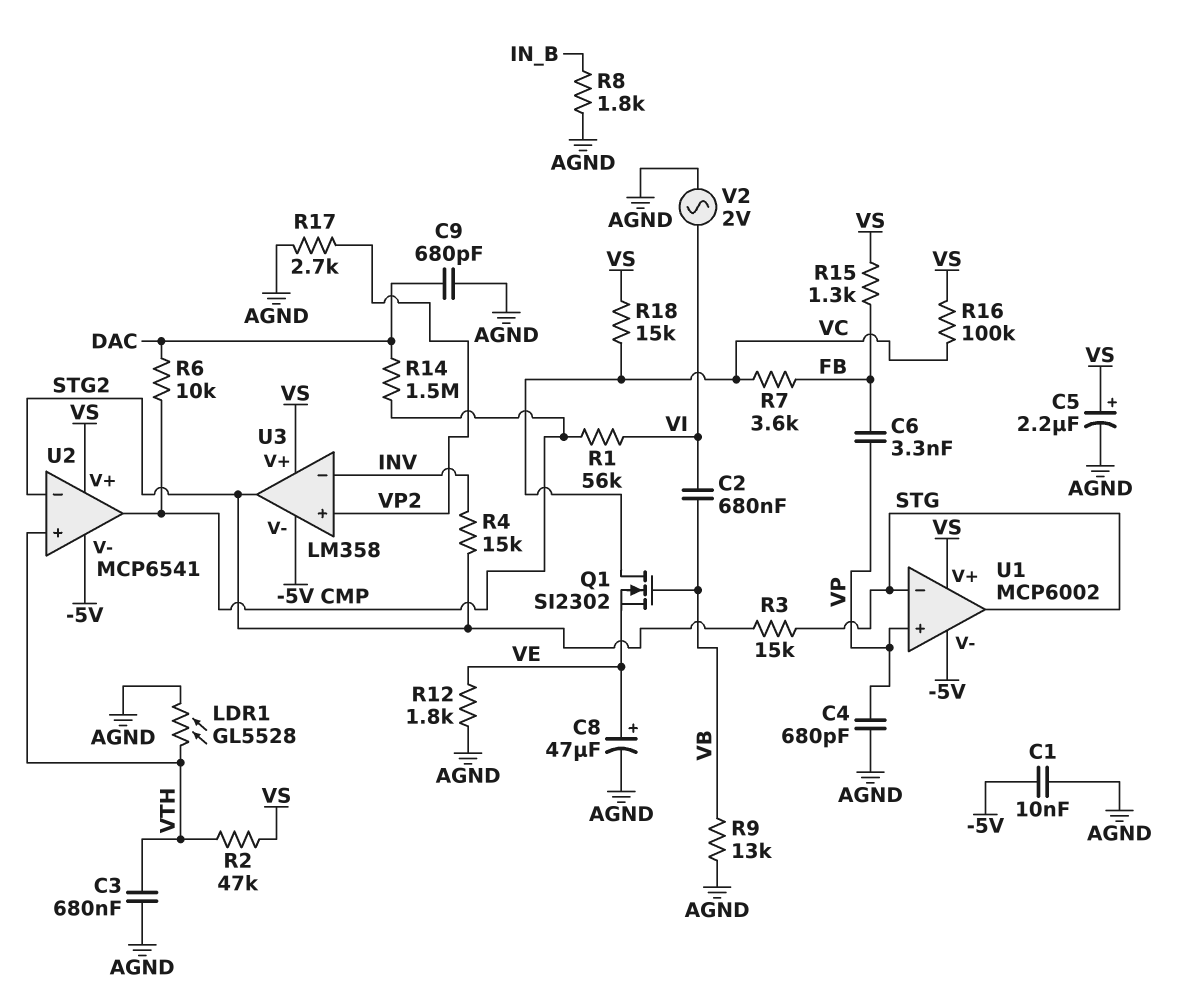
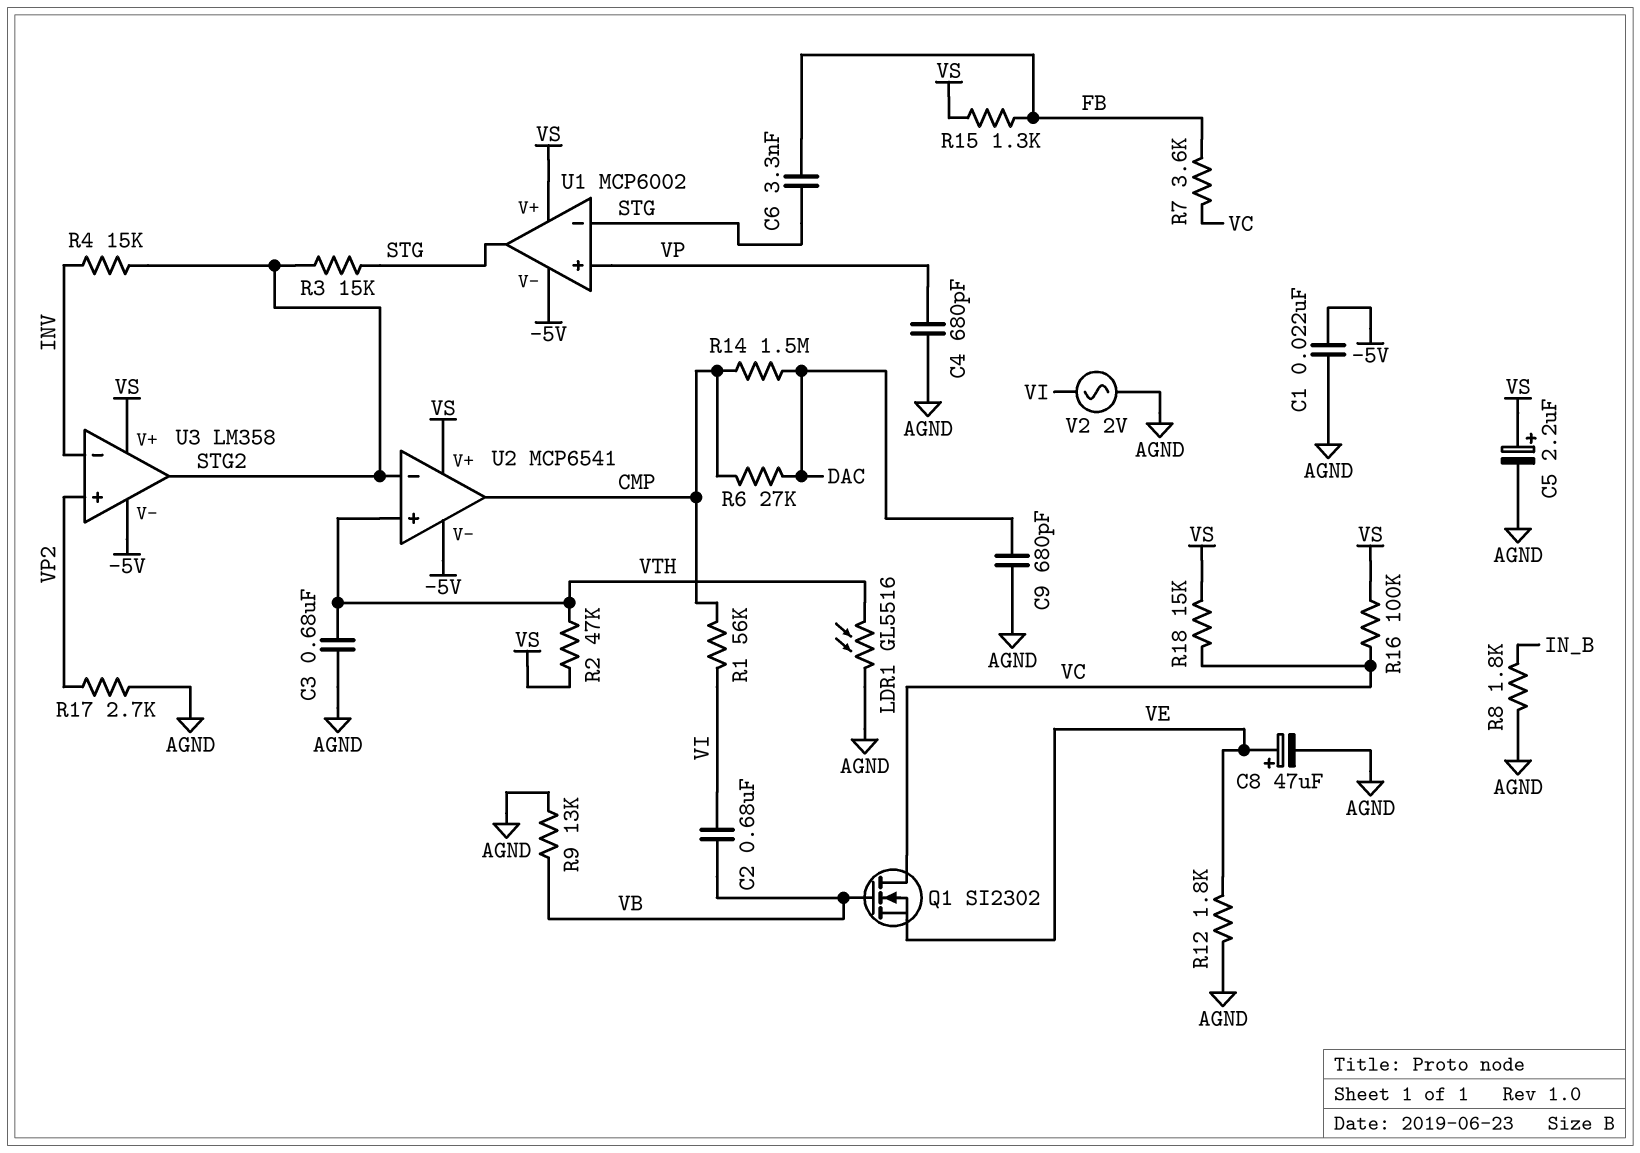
C1: 10nF (-5V, AGND) -> 22nF (-5V, AGND)
C6: 3.3nF (FB, VP) -> 3.3nF (FB, STG)
LDR1: GL5528 (AGND, VTH) -> GL5516 (AGND, VTH)
R6: 10k (CMP, DAC) -> 27k (CMP, DAC)

